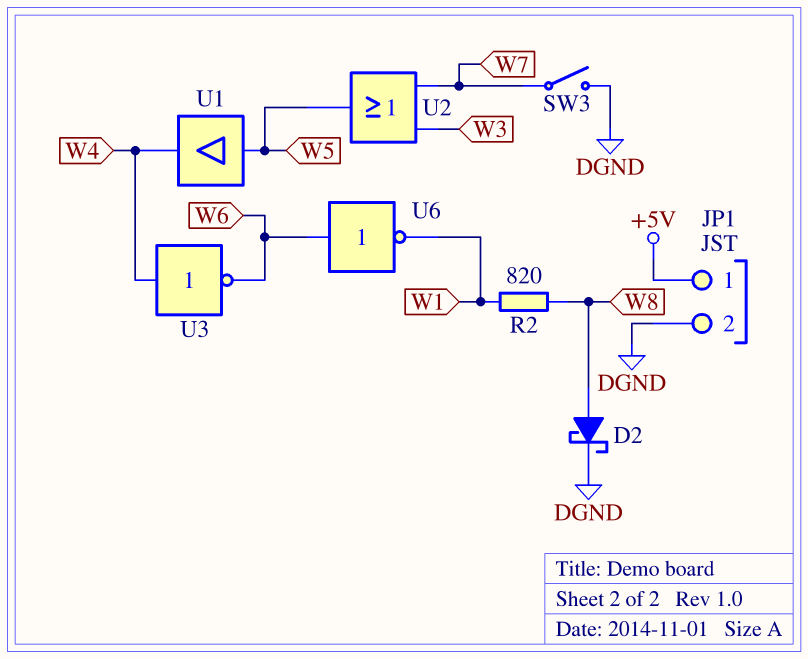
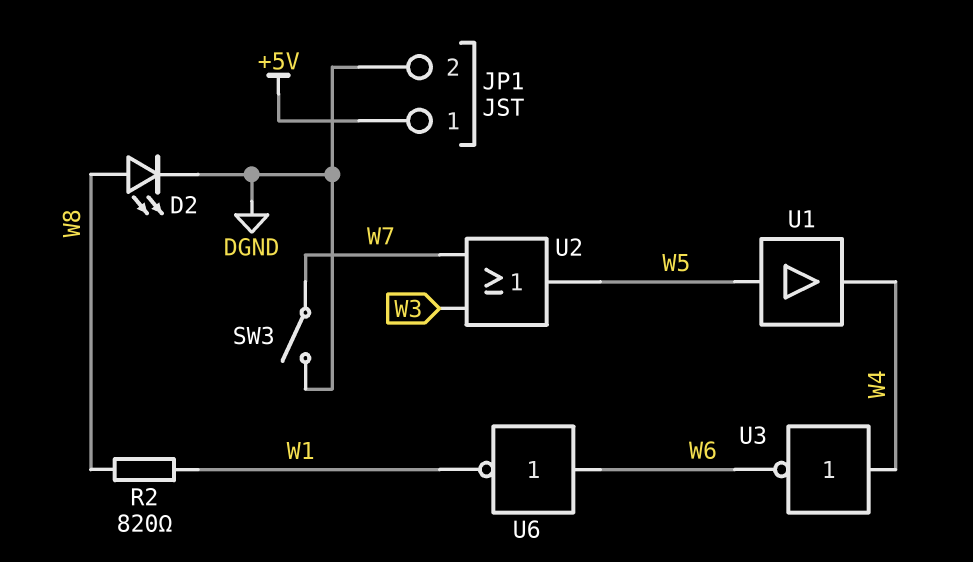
D2: schottky (A W8, K DGND) -> LED (A W8, K DGND)

